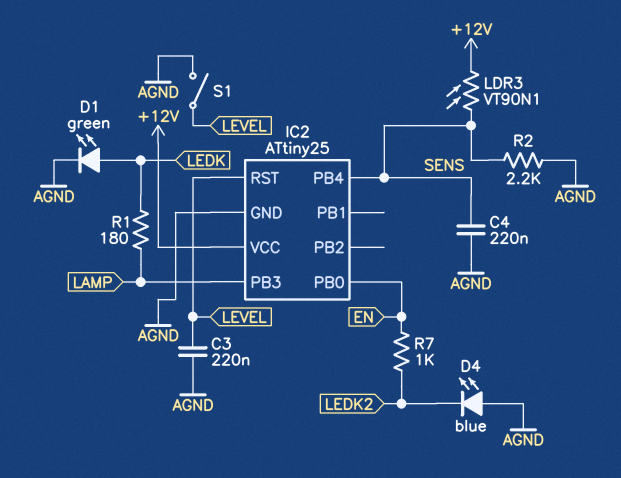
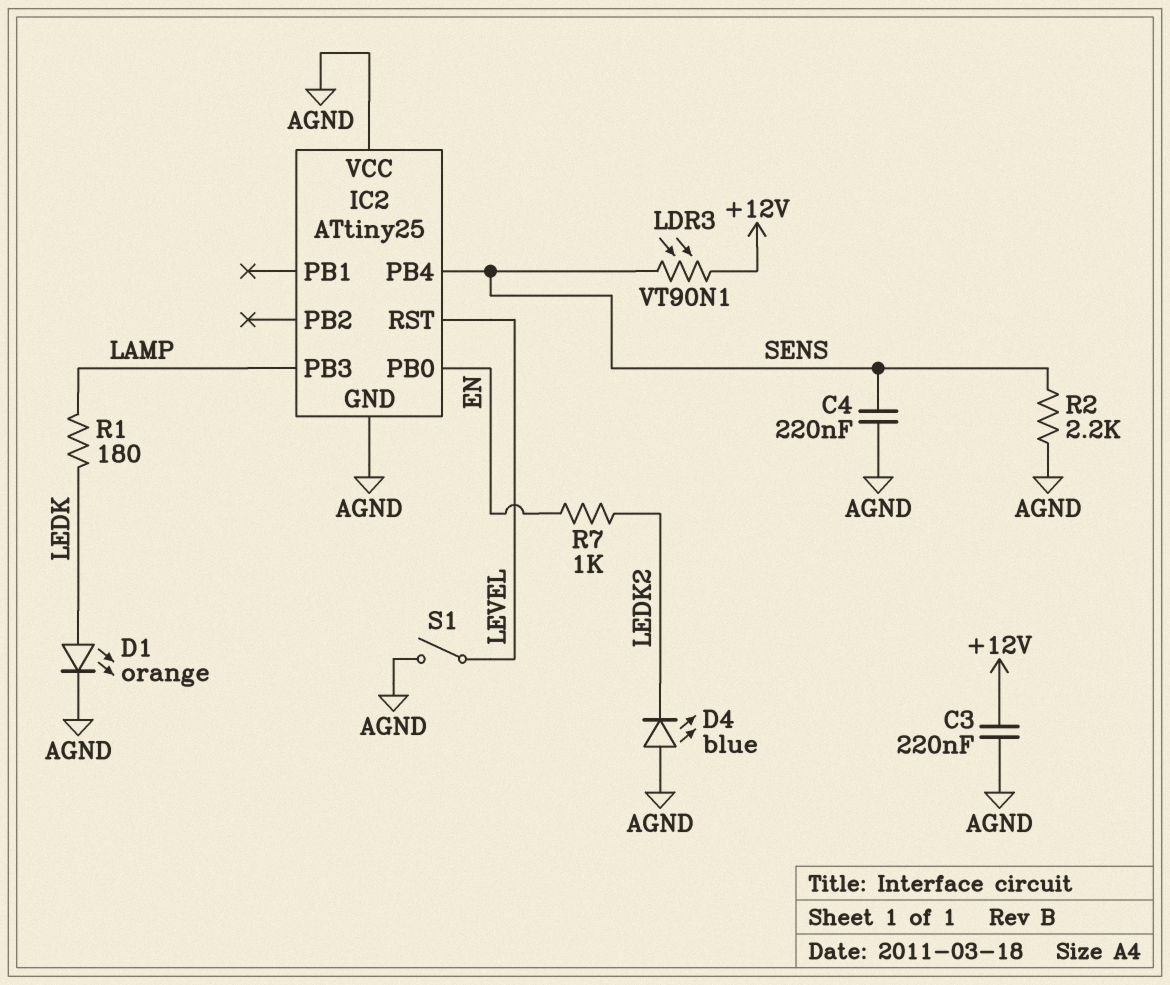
C3: 220nF (AGND, LEVEL) -> 220nF (+12V, AGND)
D1: LED green (A LEDK, K AGND) -> LED orange (A LEDK, K AGND)
IC2 pin VCC: +12V -> AGND

